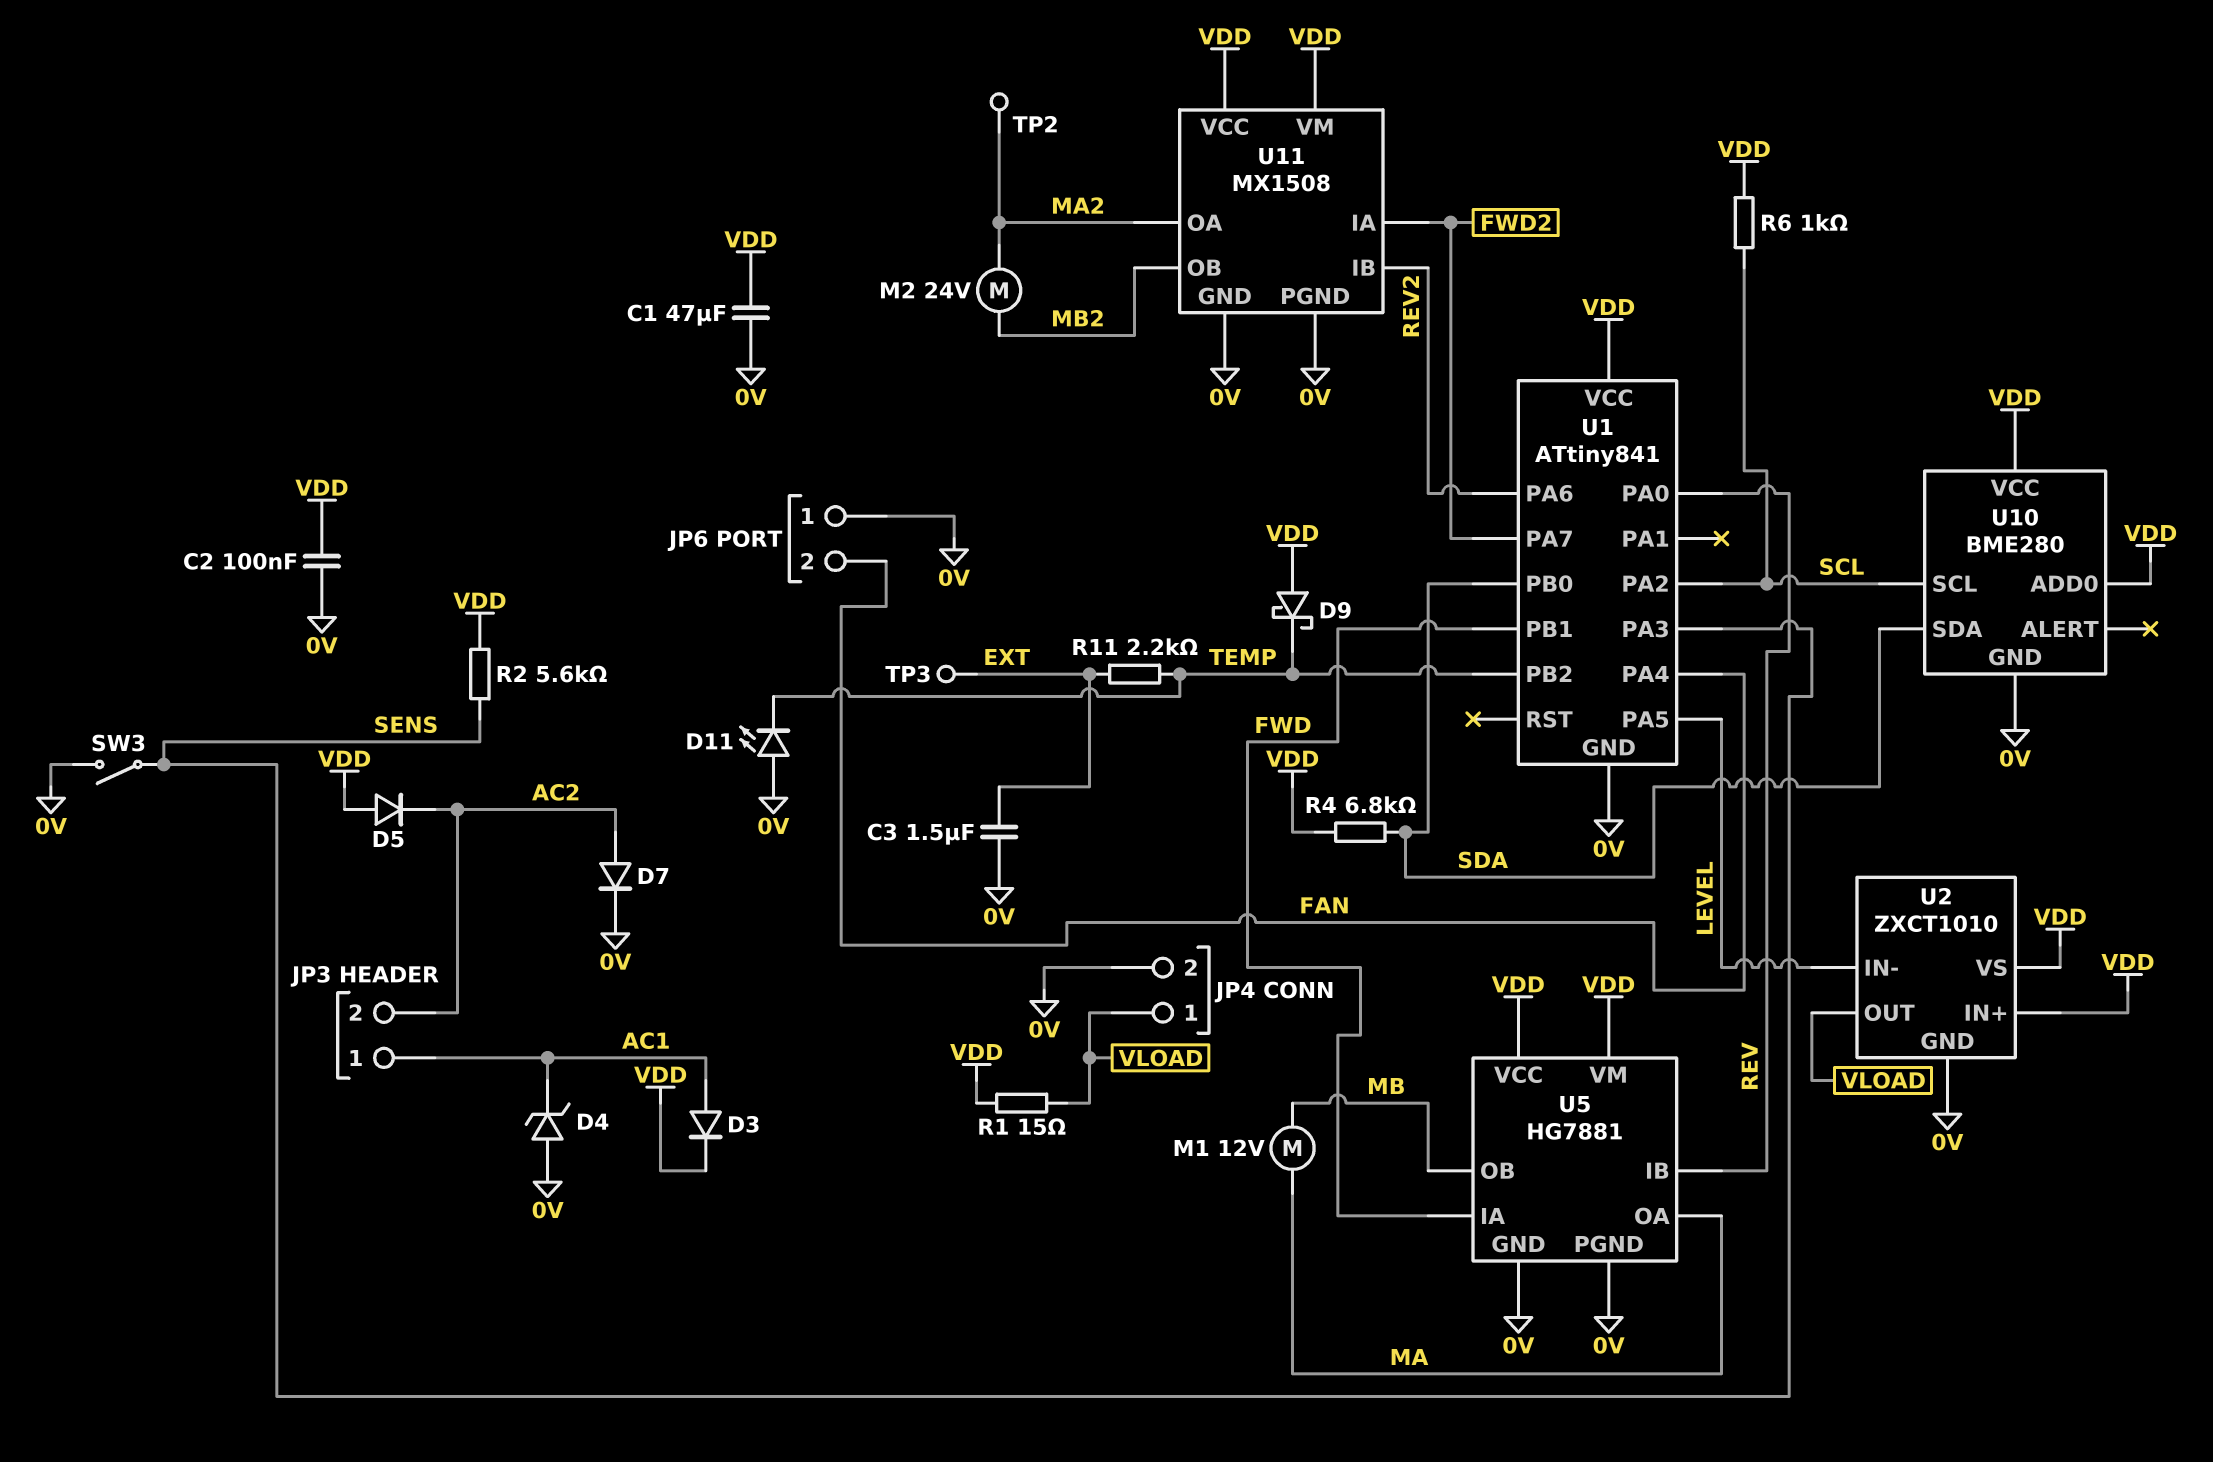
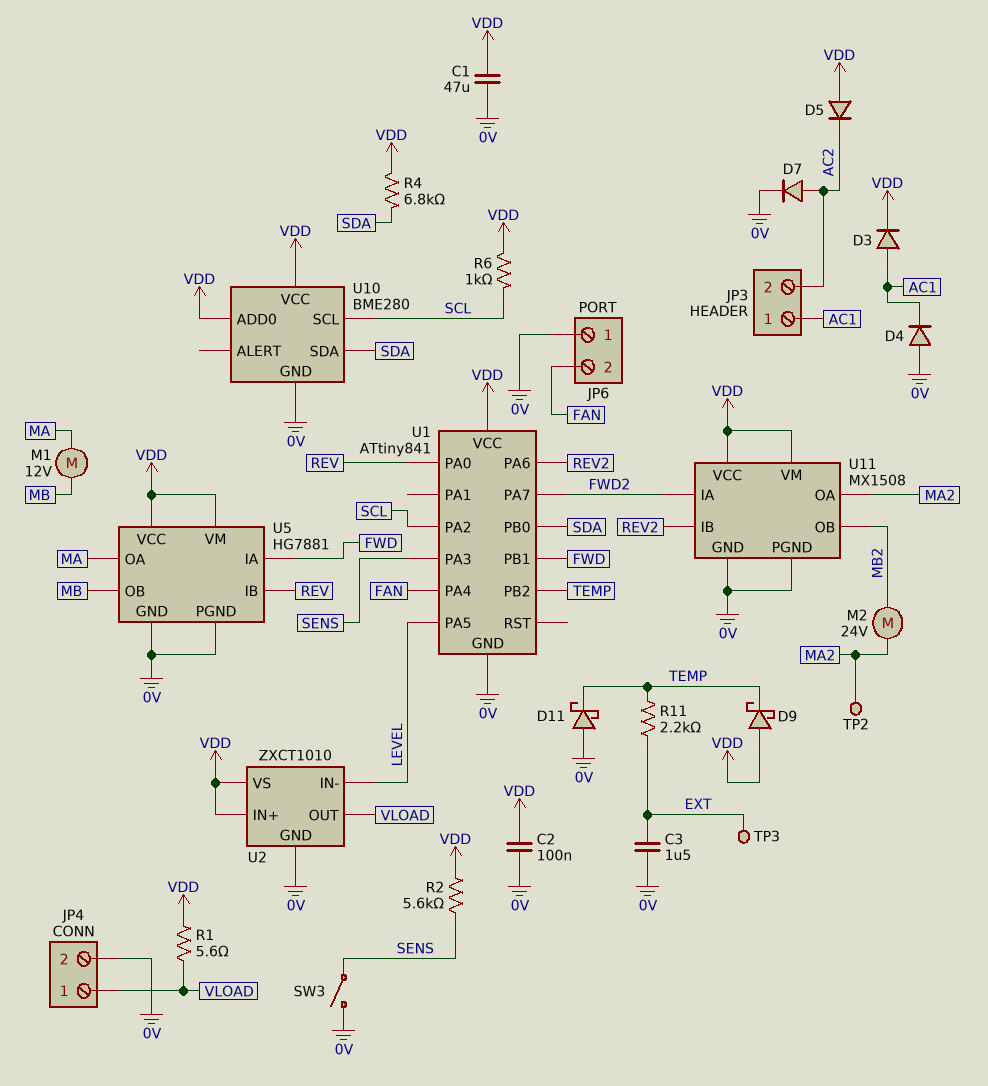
D4: zener (A 0V, K AC1) -> diode (A 0V, K AC1)
D11: LED (A 0V, K TEMP) -> schottky (A 0V, K TEMP)
R1: 15 (VDD, VLOAD) -> 5.6 (VDD, VLOAD)

